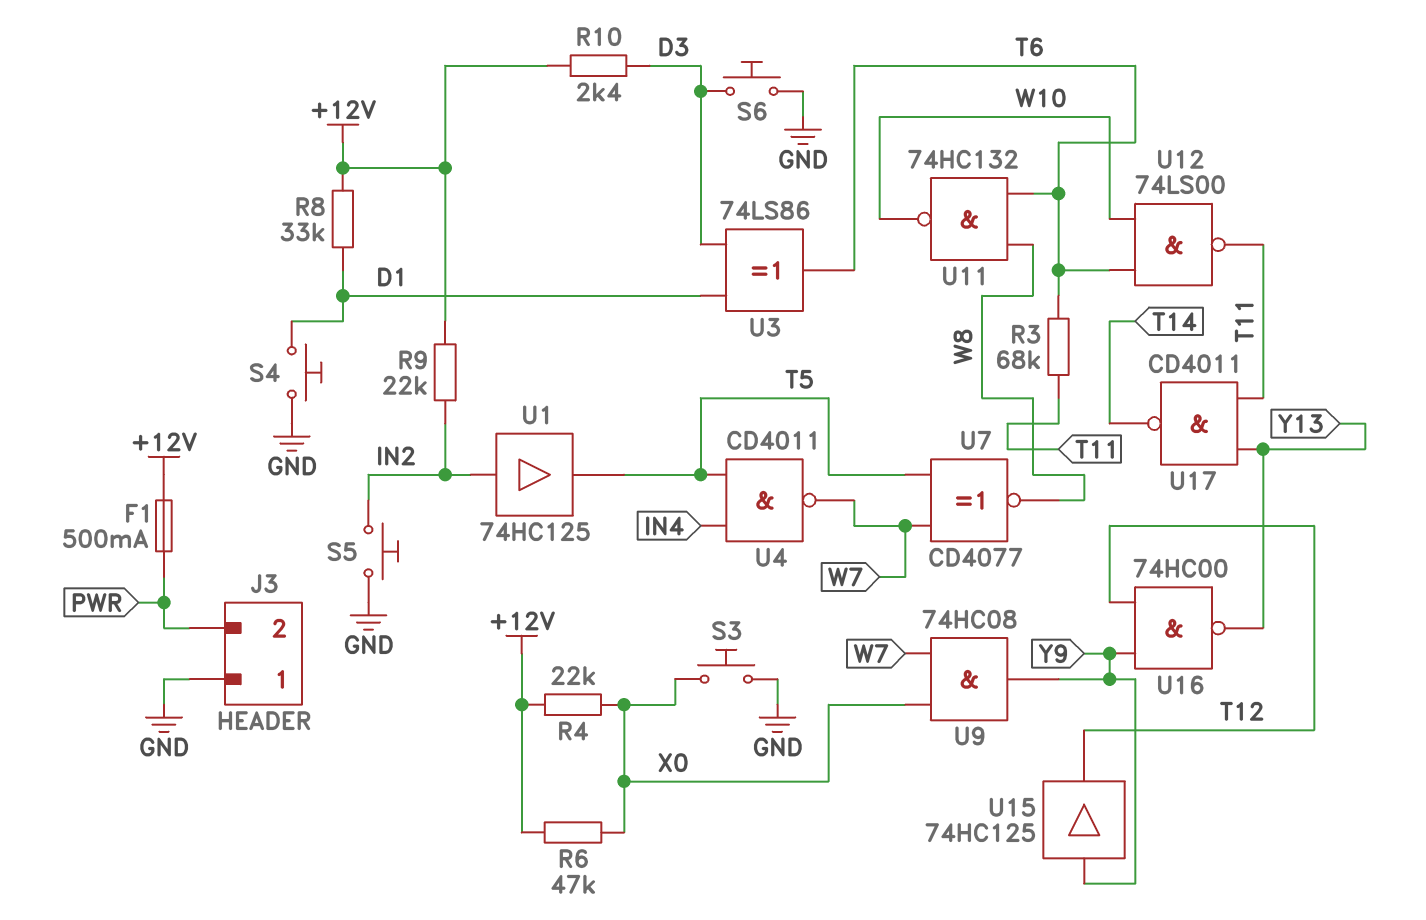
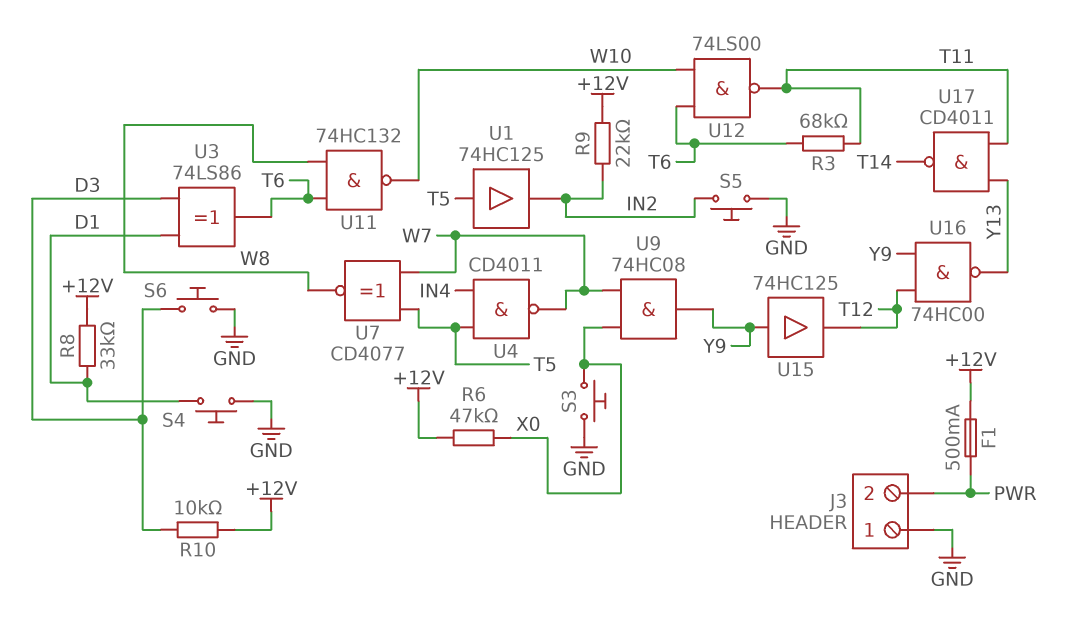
R4: 22k (+12V, X0) -> none
R10: 2.4k (+12V, D3) -> 10k (+12V, D3)
U1: buffer 74HC125 (in IN2, out T5) -> buffer 74HC125 (in T5, out IN2)

